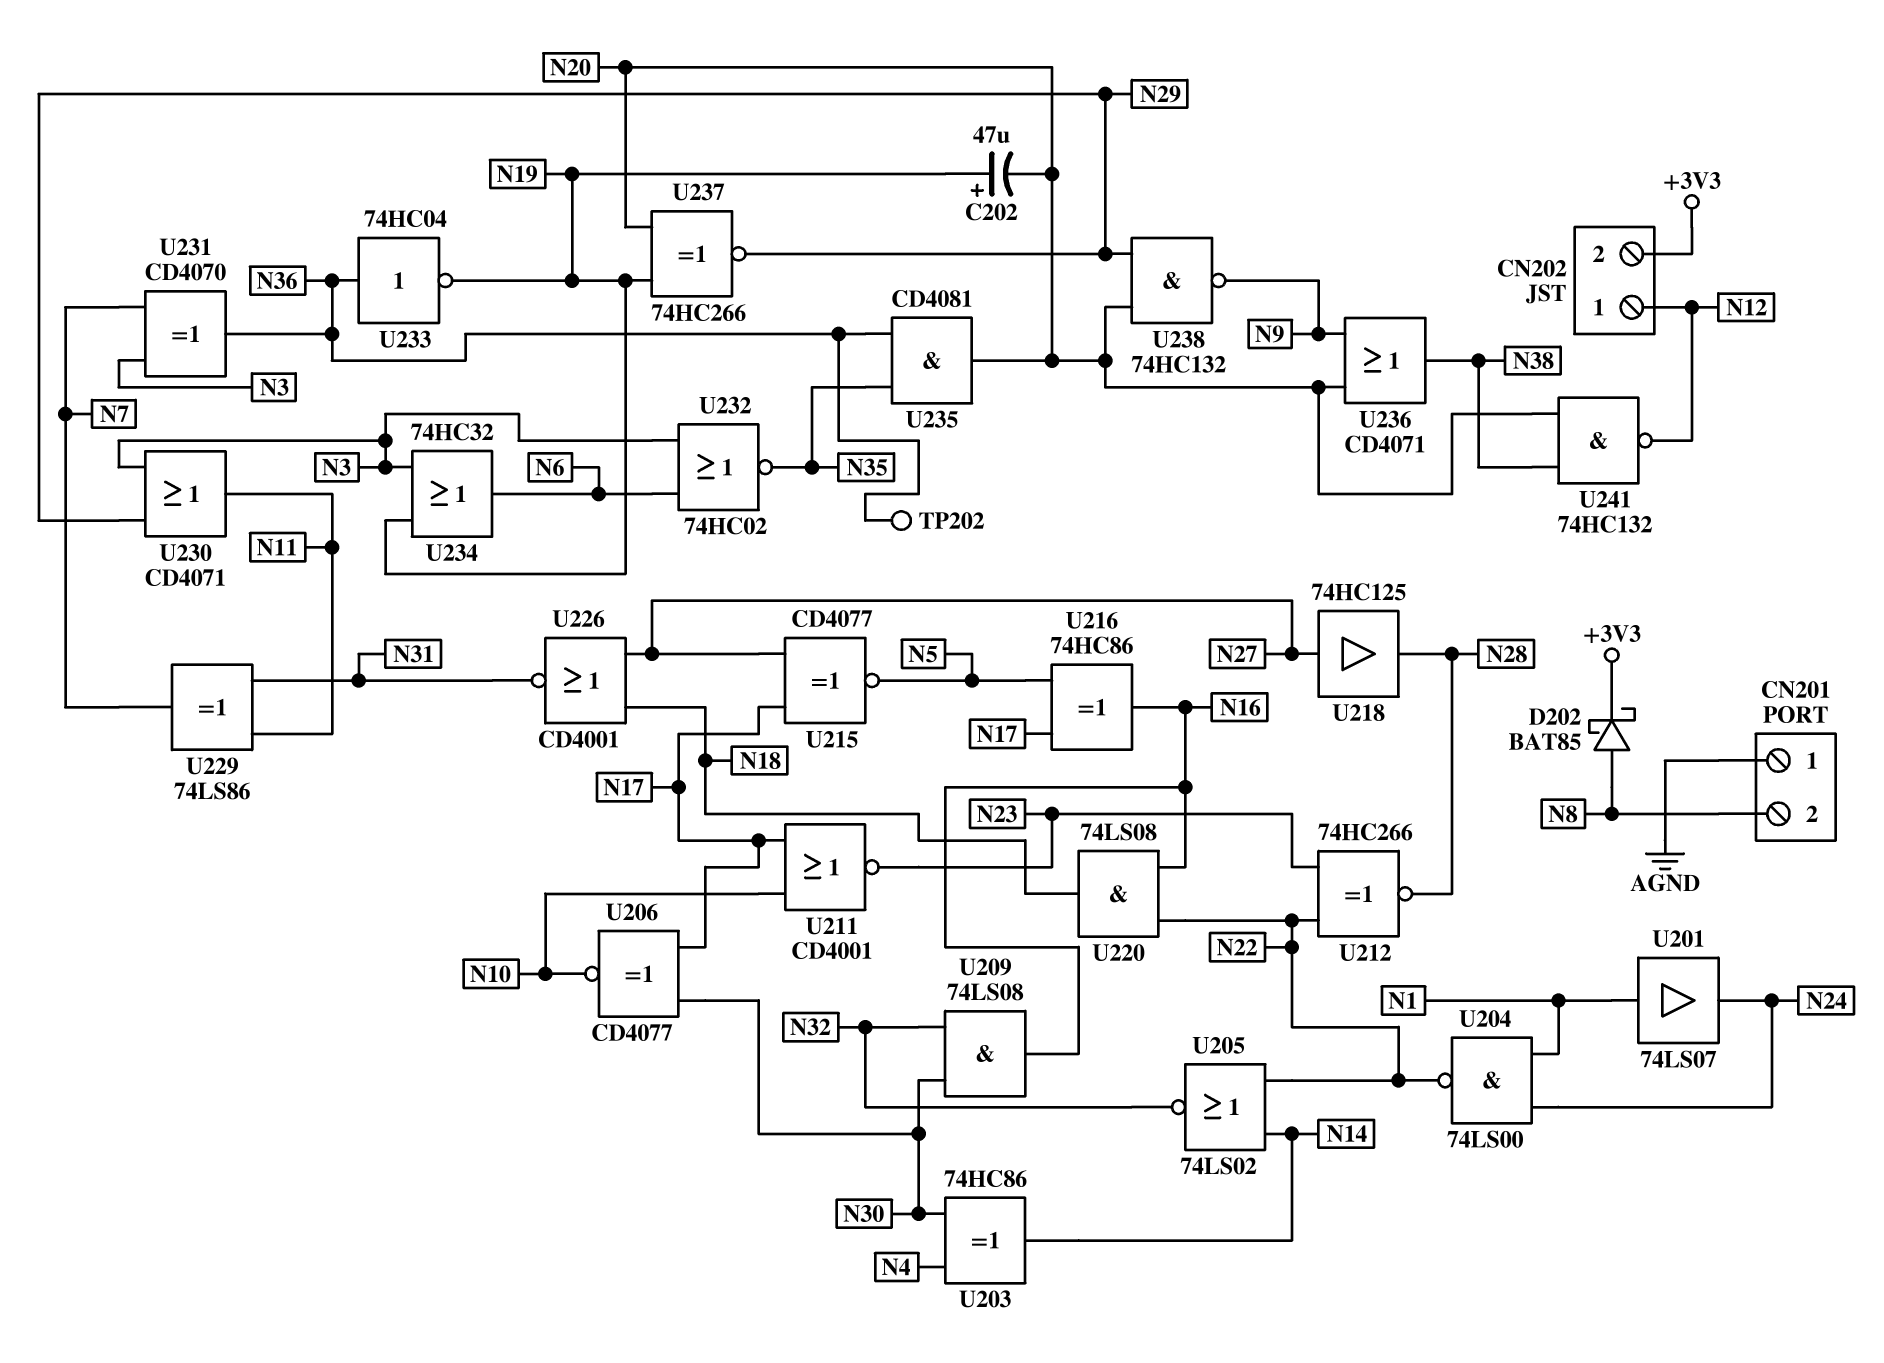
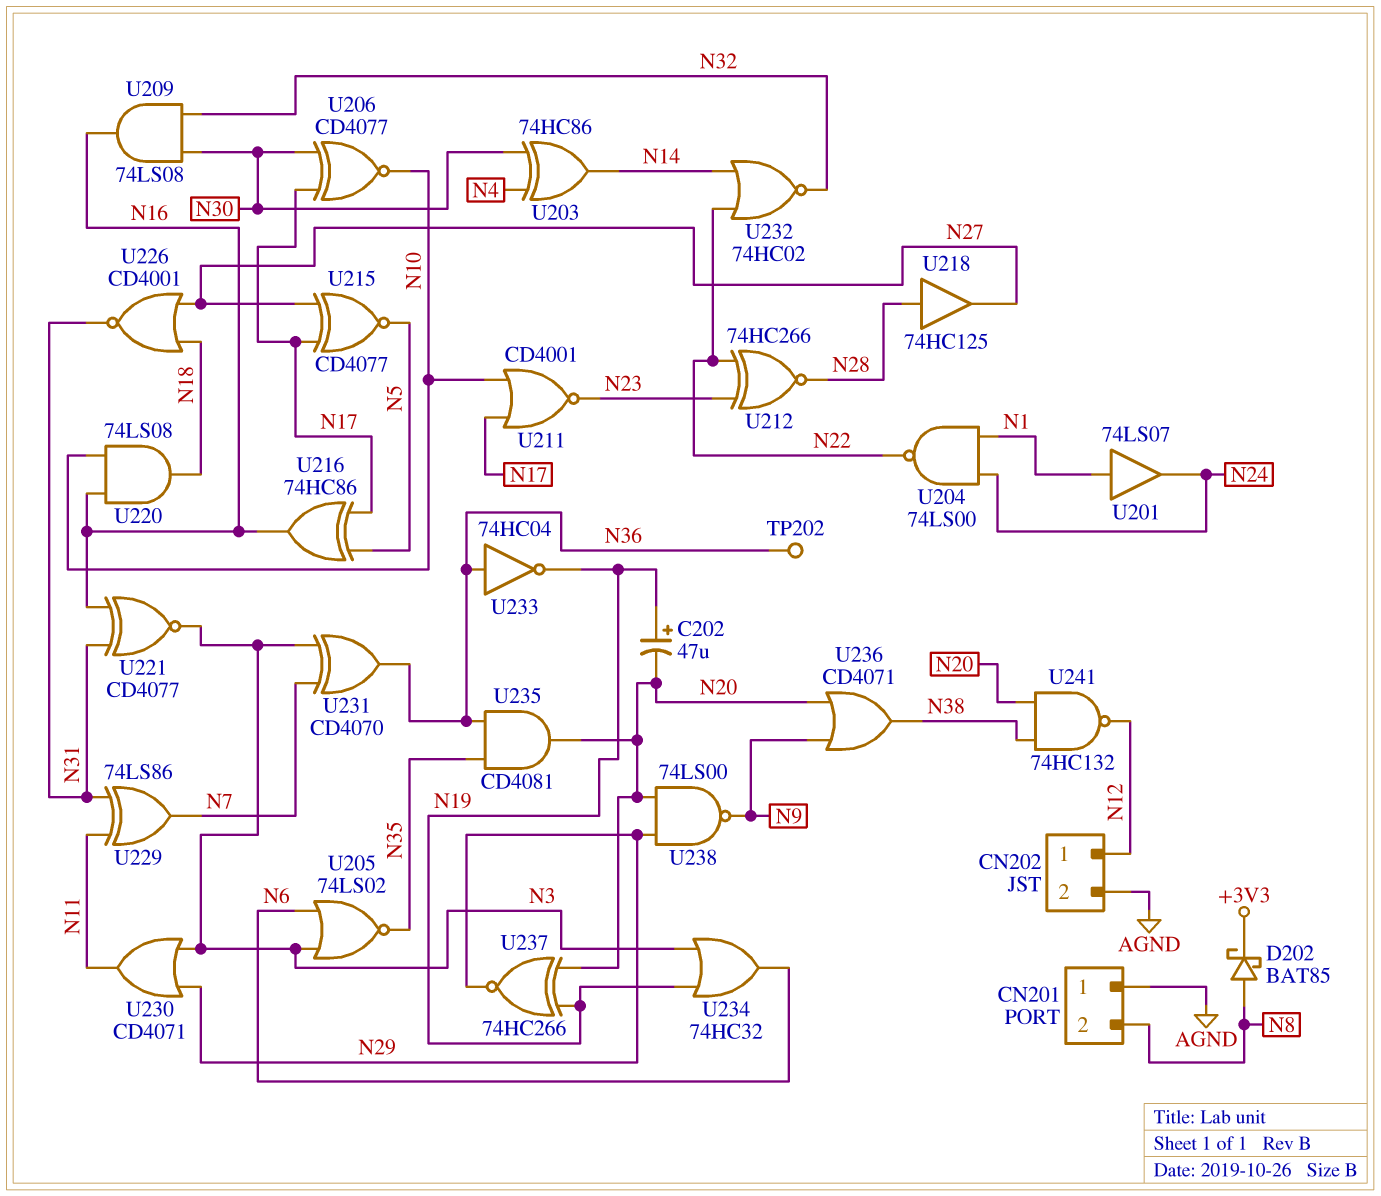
CN202 pin 2: +3V3 -> AGND
U205: NOR 74LS02 (in N14, in N22, out N32) -> NOR 74LS02 (in N3, in N6, out N35)
U218: buffer 74HC125 (in N27, out N28) -> buffer 74HC125 (in N28, out N27)
U220: AND 74LS08 (in N16, in N22, out N18) -> AND 74LS08 (in N10, in N16, out N18)
U221: none -> XNOR CD4077 (in N16, in N31, out N3)
U232: NOR 74HC02 (in N3, in N6, out N35) -> NOR 74HC02 (in N14, in N22, out N32)
U238: NAND 74HC132 (in N20, in N29, out N9) -> NAND 74LS00 (in N20, in N29, out N9)

